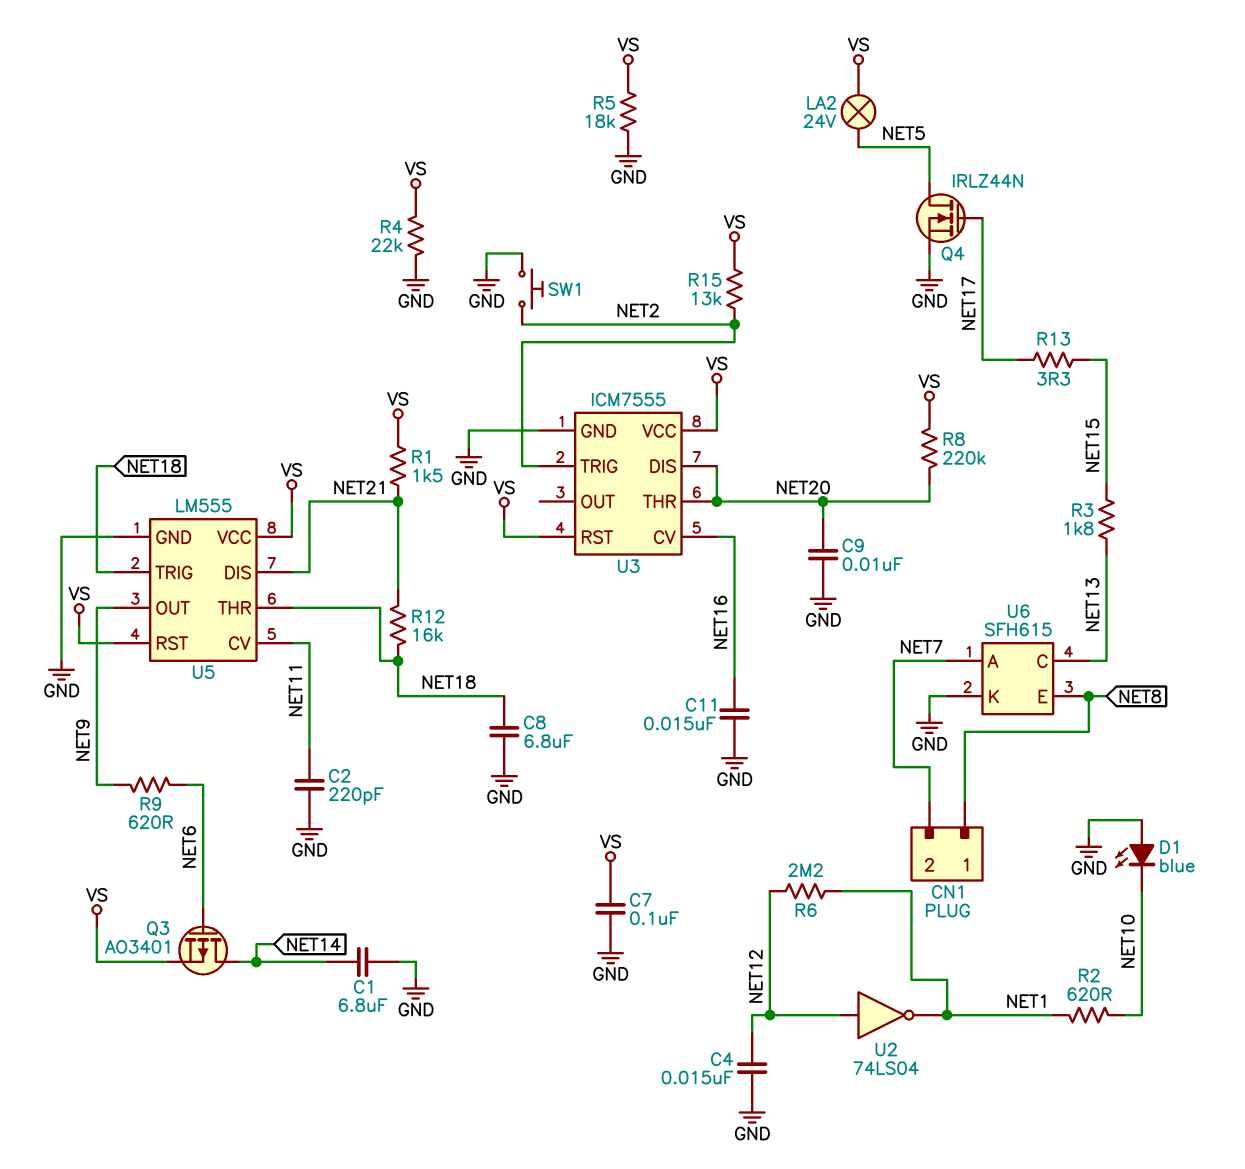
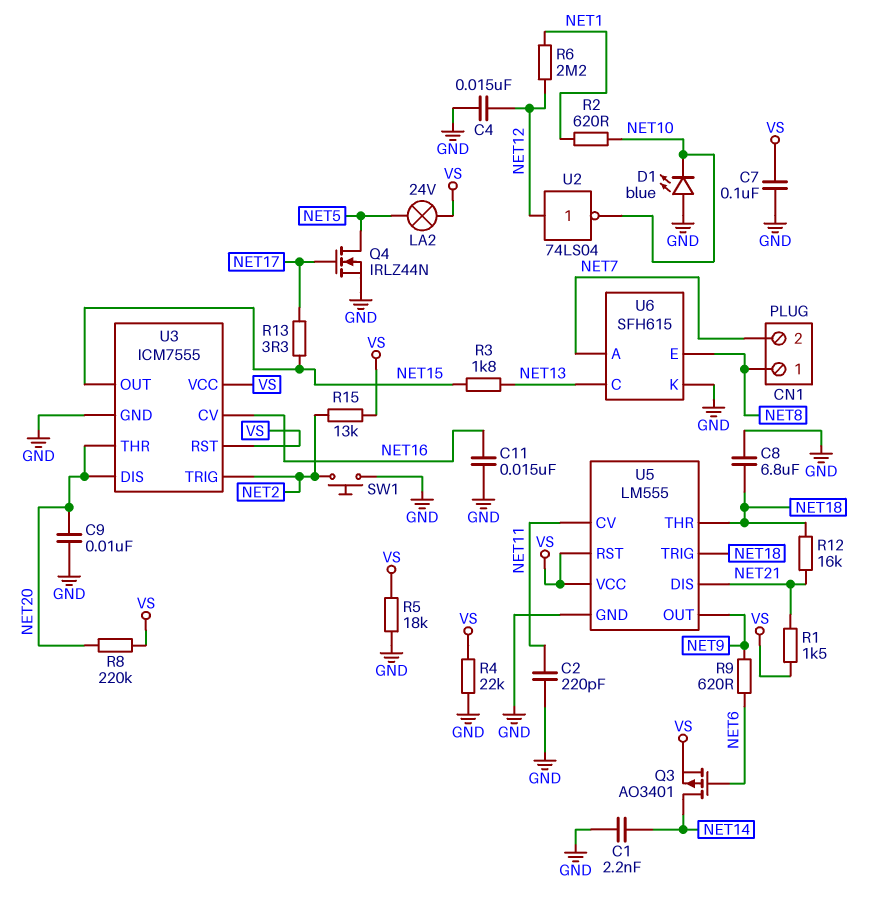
C1: 6.8uF (GND, NET14) -> 2.2nF (GND, NET14)
U2: NOT 74LS04 (in NET12, out NET1) -> NOT 74LS04 (in NET12, out NET10)
U3 pin OUT: none -> NET15

